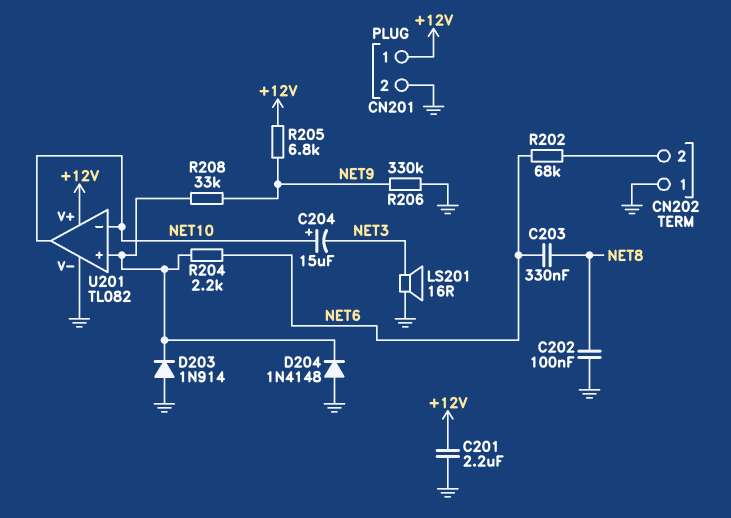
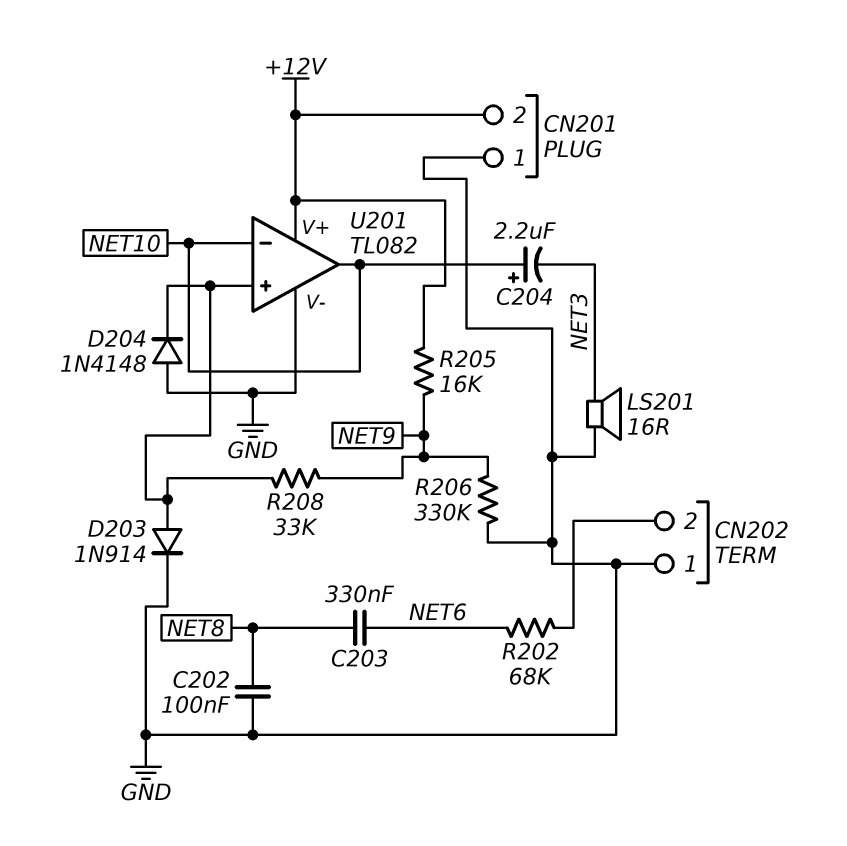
C201: 2.2uF (+12V, GND) -> none
C204: 15uF (plus NET10, minus NET3) -> 2.2uF (plus NET10, minus NET3)
CN201 pin 1: +12V -> GND
CN201 pin 2: GND -> +12V
D203: diode 1N914 (A GND, K U201/in+) -> diode 1N914 (A U201/in+, K GND)
R204: 2.2k (NET6, U201/in+) -> none
R205: 6.8k (+12V, NET9) -> 16k (+12V, NET9)

